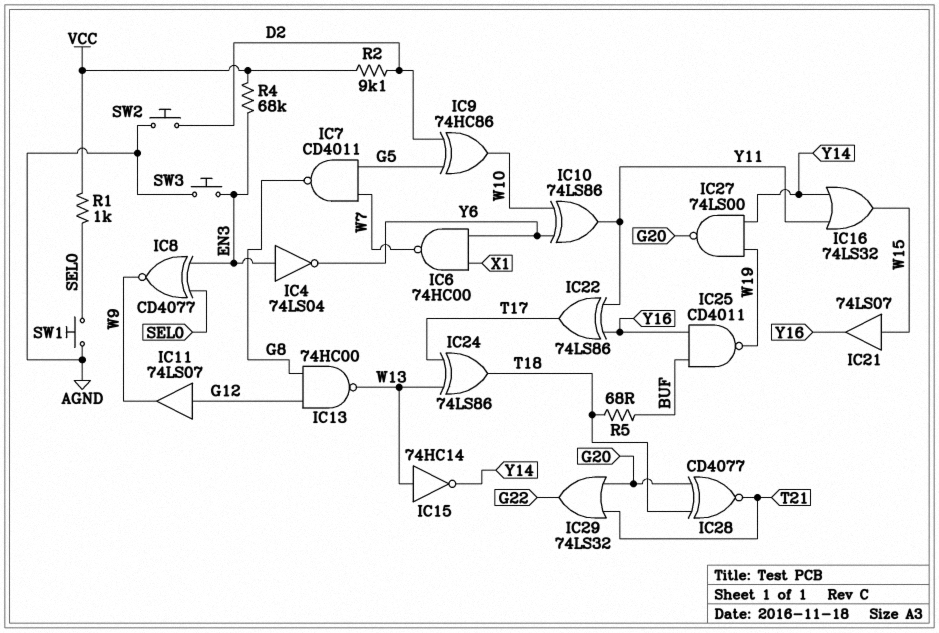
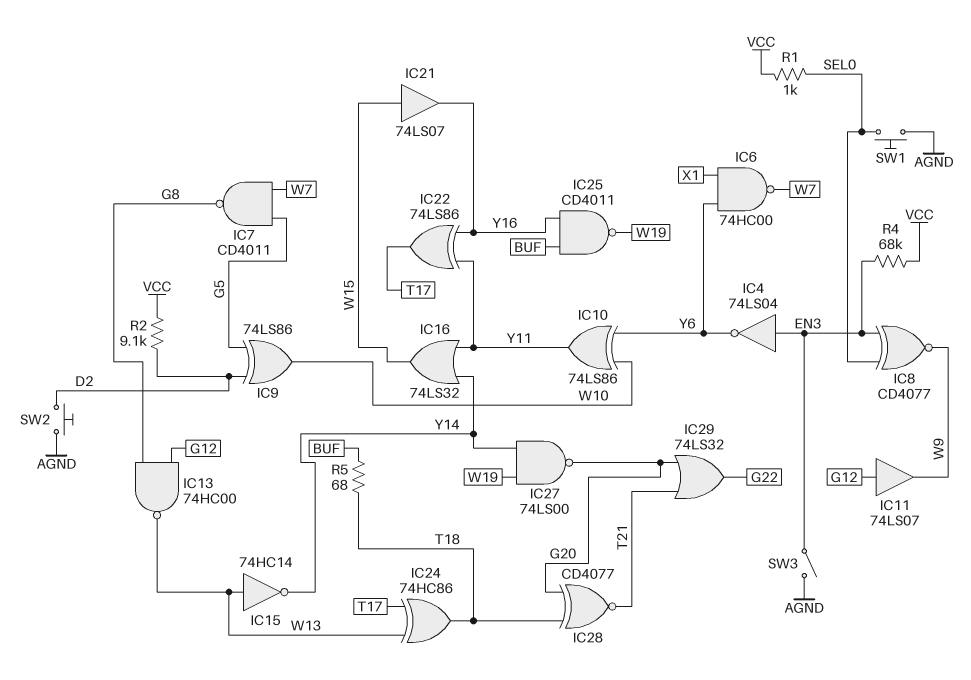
IC9: XOR 74HC86 (in D2, in G5, out W10) -> XOR 74LS86 (in D2, in G5, out W10)
IC24: XOR 74LS86 (in T17, in W13, out T18) -> XOR 74HC86 (in T17, in W13, out T18)
SW3: button (AGND, EN3) -> switch (AGND, EN3)

